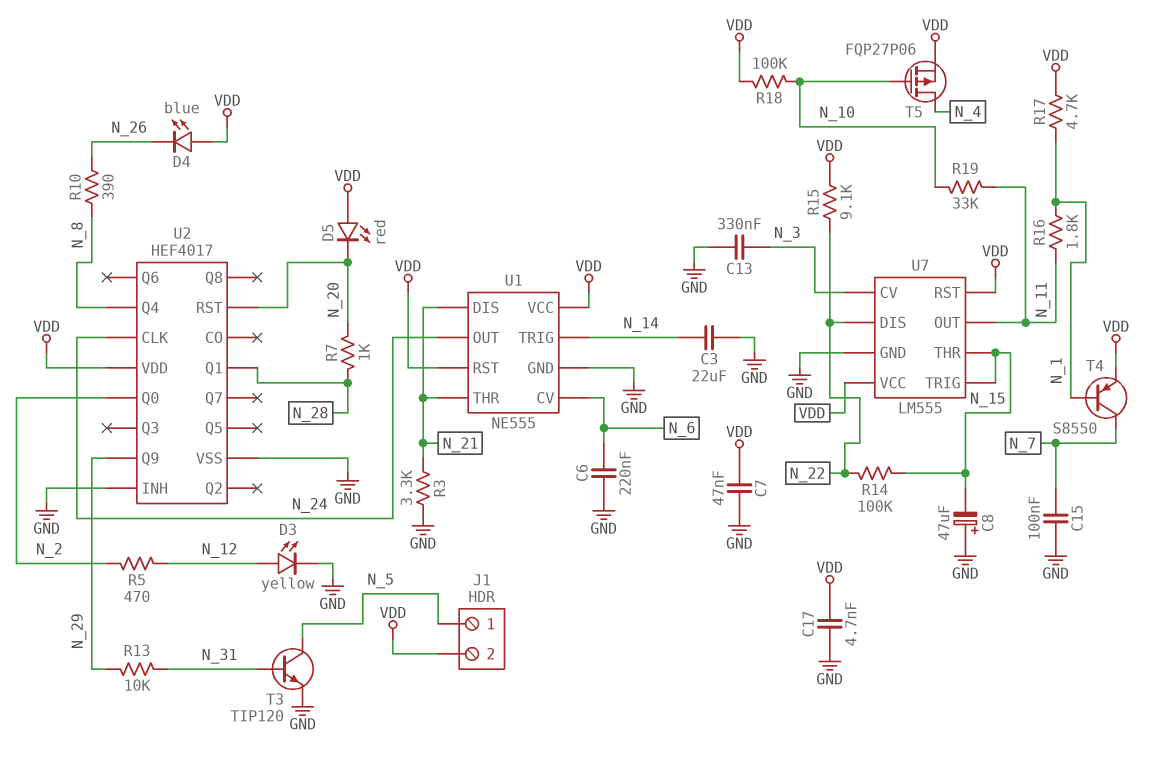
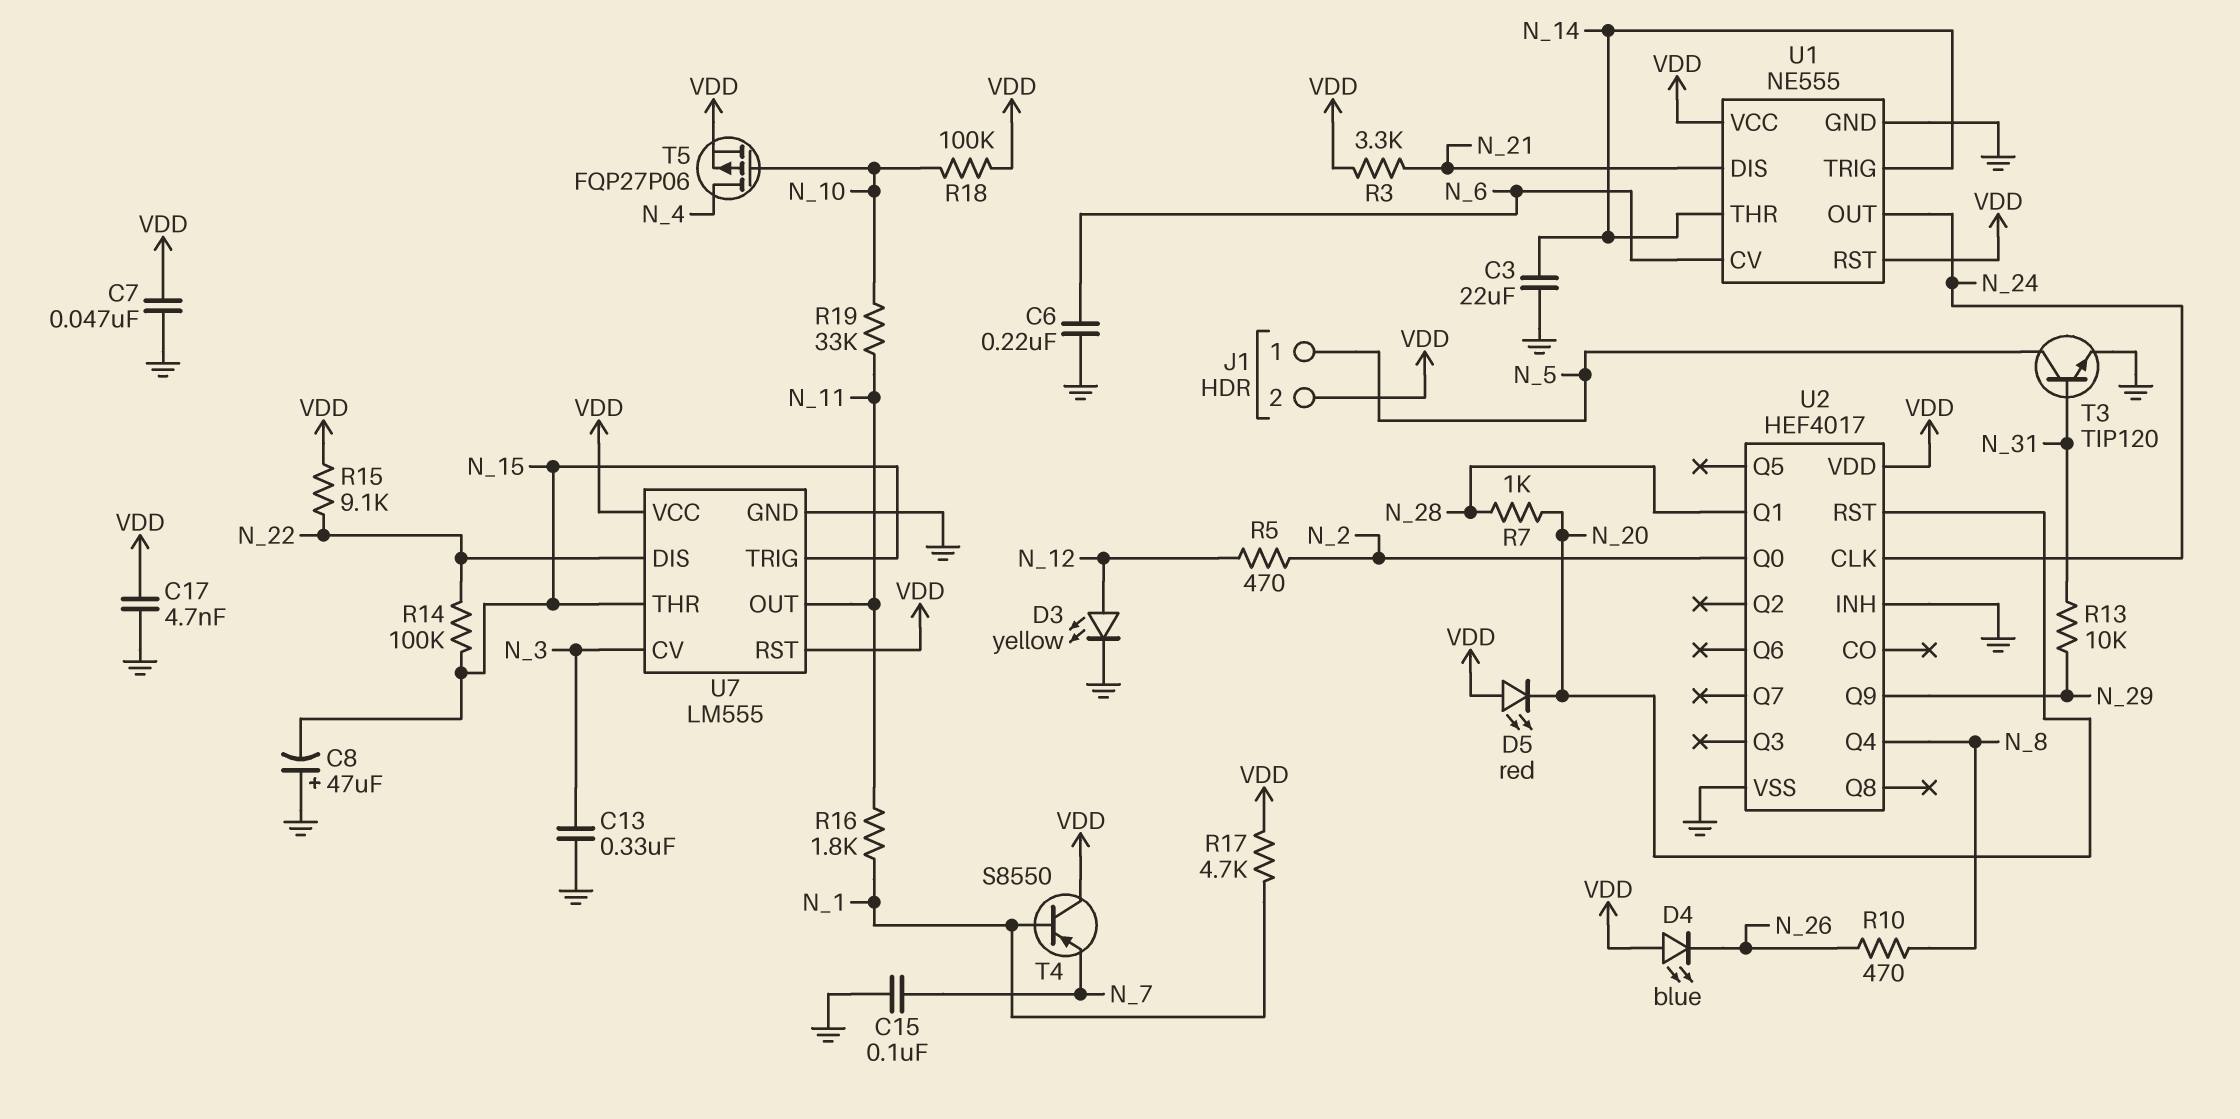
R3: 3.3k (GND, N_21) -> 3.3k (N_21, VDD)
R10: 390 (N_8, N_26) -> 470 (N_8, N_26)
T4: PNP S8550 (B N_1, C N_7, E VDD) -> PNP S8550 (B N_1, C VDD, E N_7)
U1 pin THR: N_21 -> N_14

